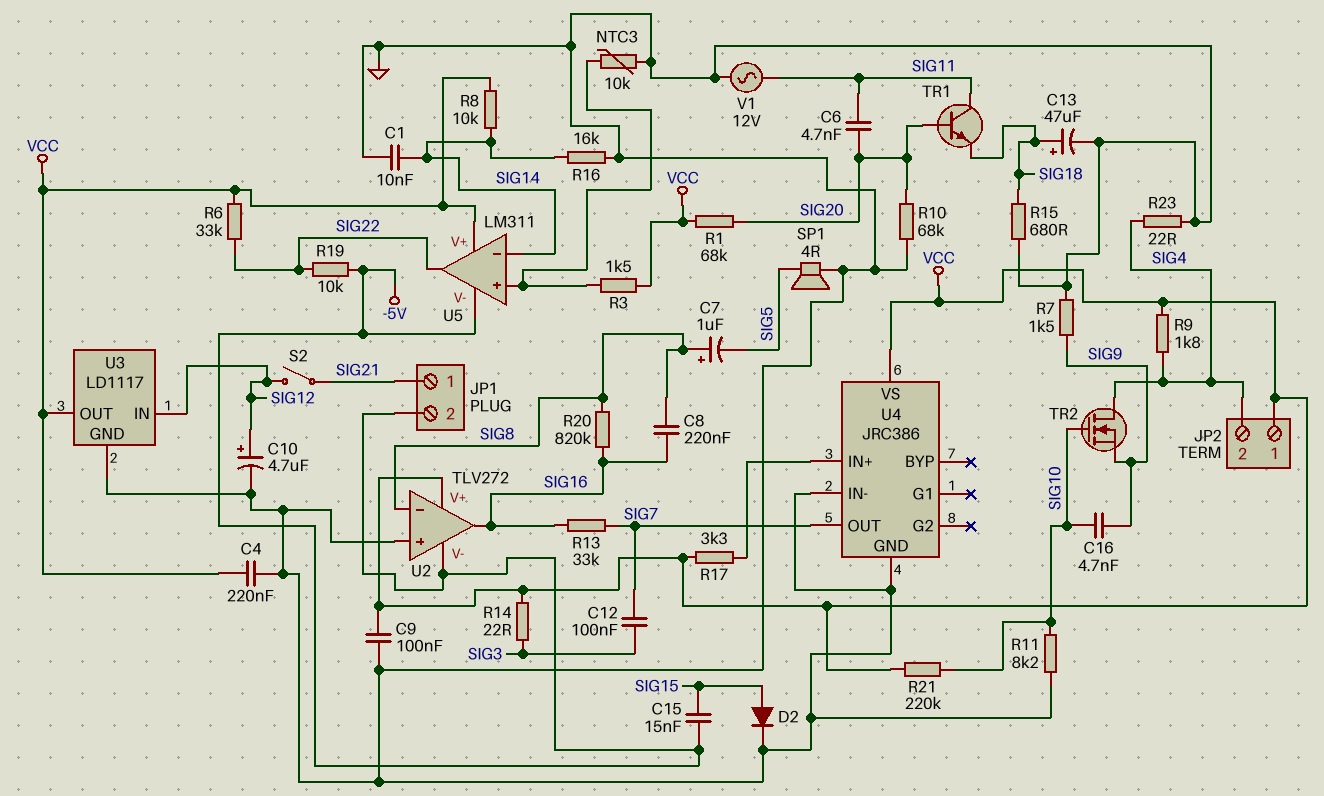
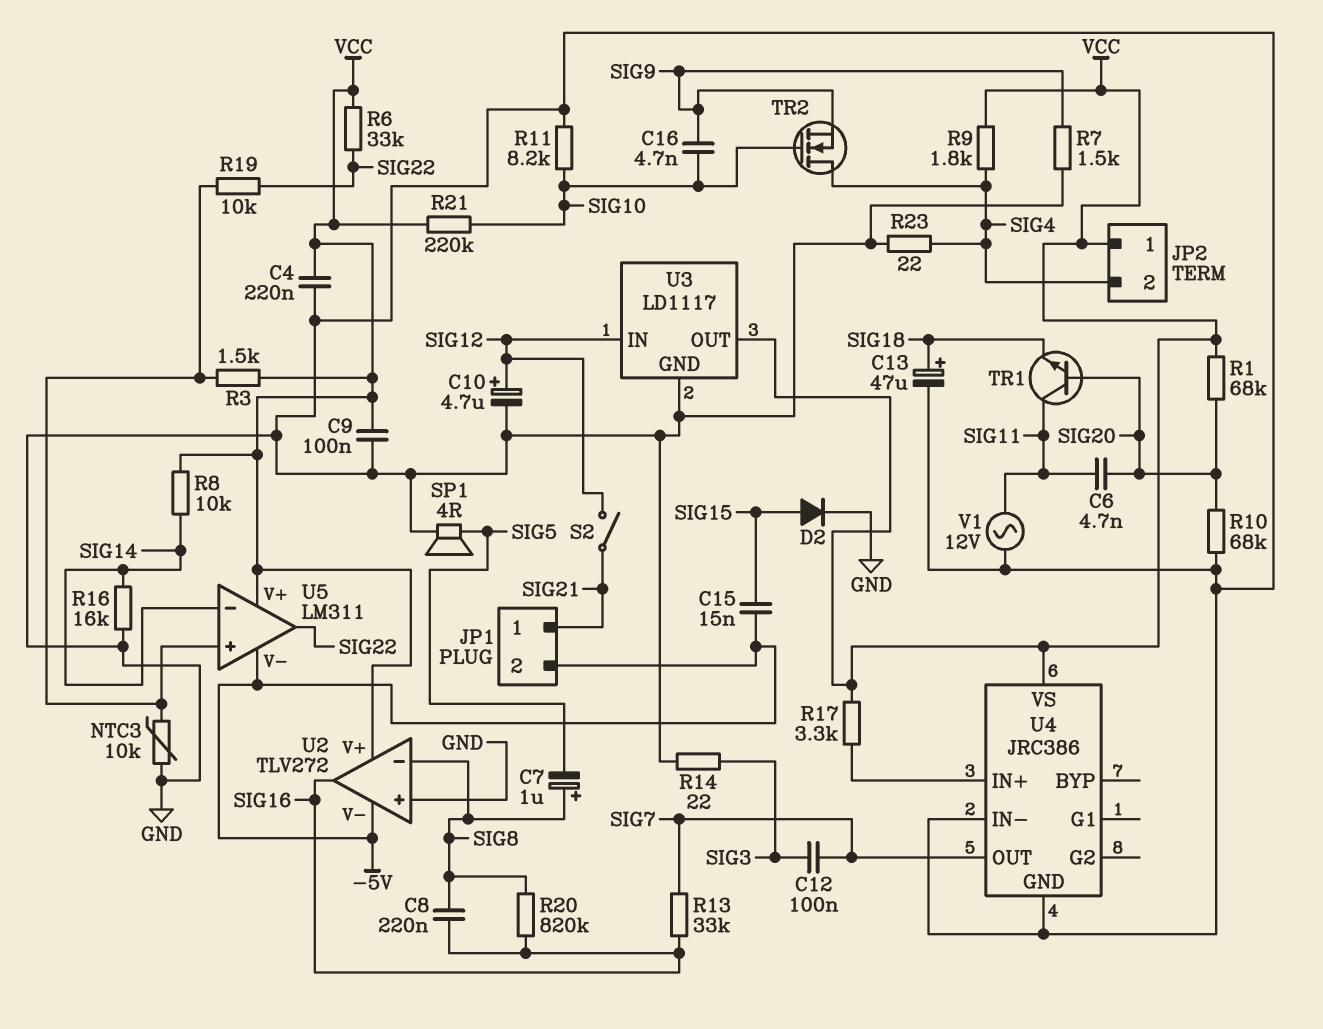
C1: 10nF (GND, SIG14) -> none
R14: 22 (SIG3, VCC) -> 22 (GND, SIG3)
R15: 680 (GND, SIG18) -> none
R19: 10k (-5V, SIG22) -> 10k (SIG22, U5/in+)

